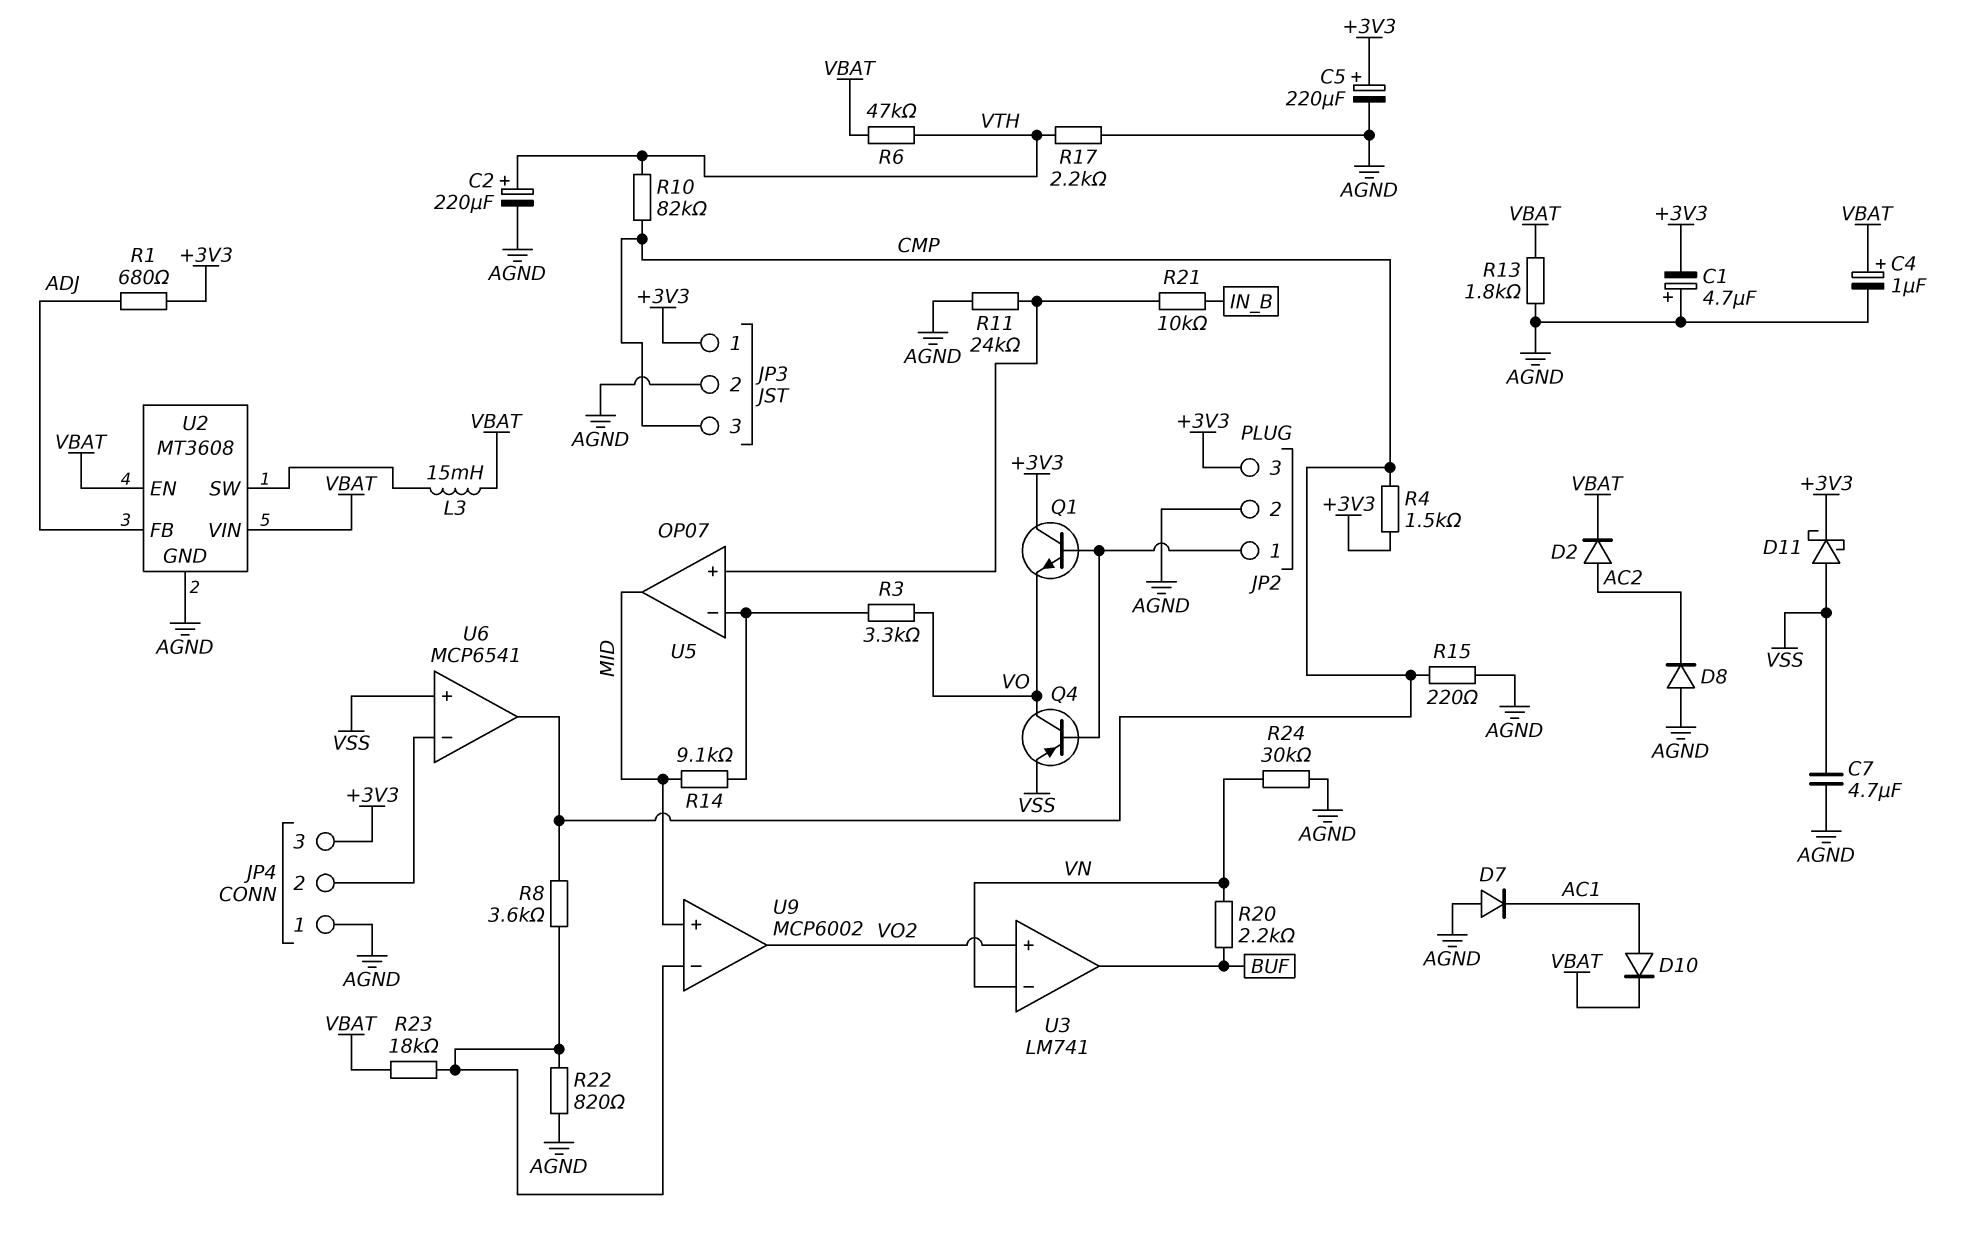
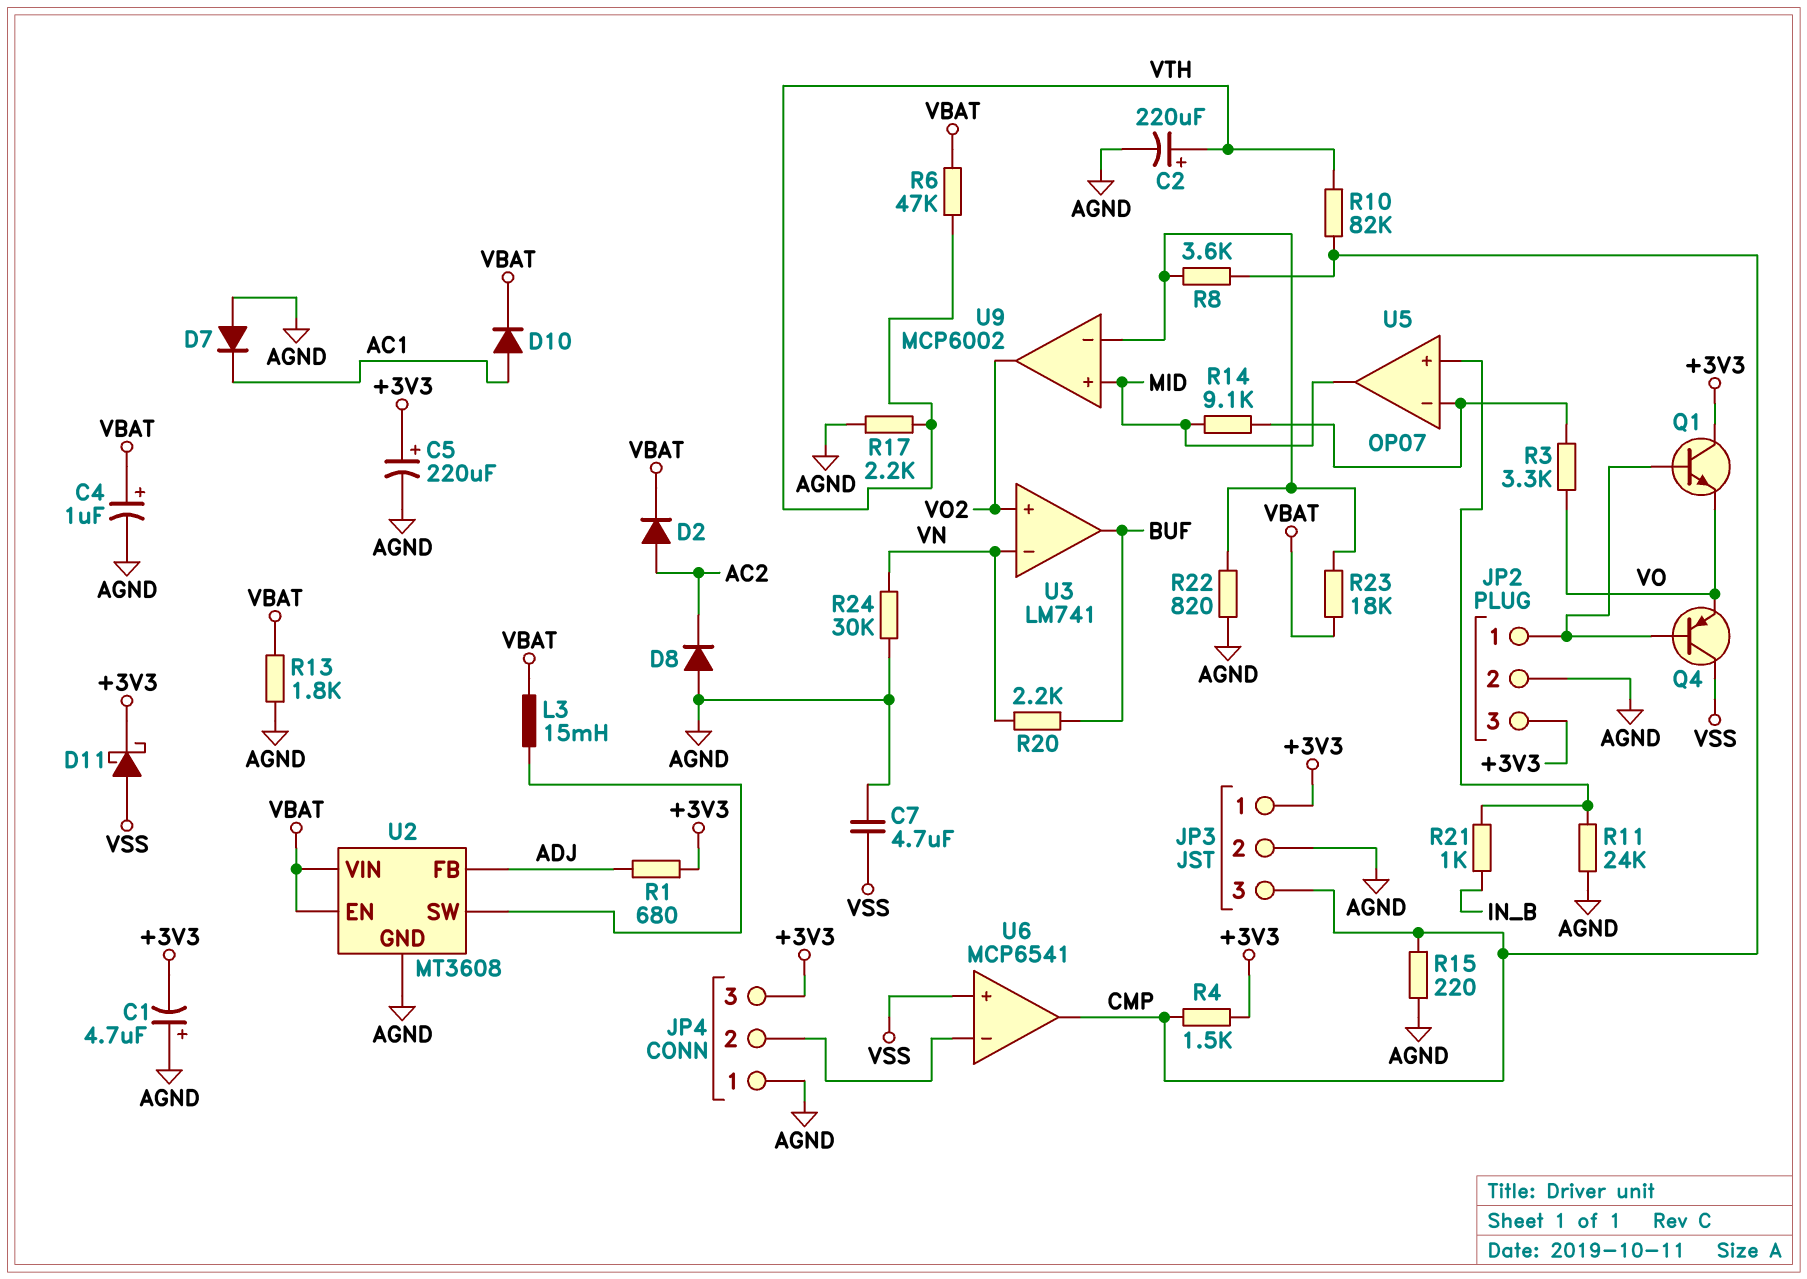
Q4: PNP (B JP2/1, C VO, E VSS) -> PNP (B JP2/1, C VSS, E VO)
R21: 10k (IN_B, U5/in+) -> 1k (IN_B, U5/in+)

